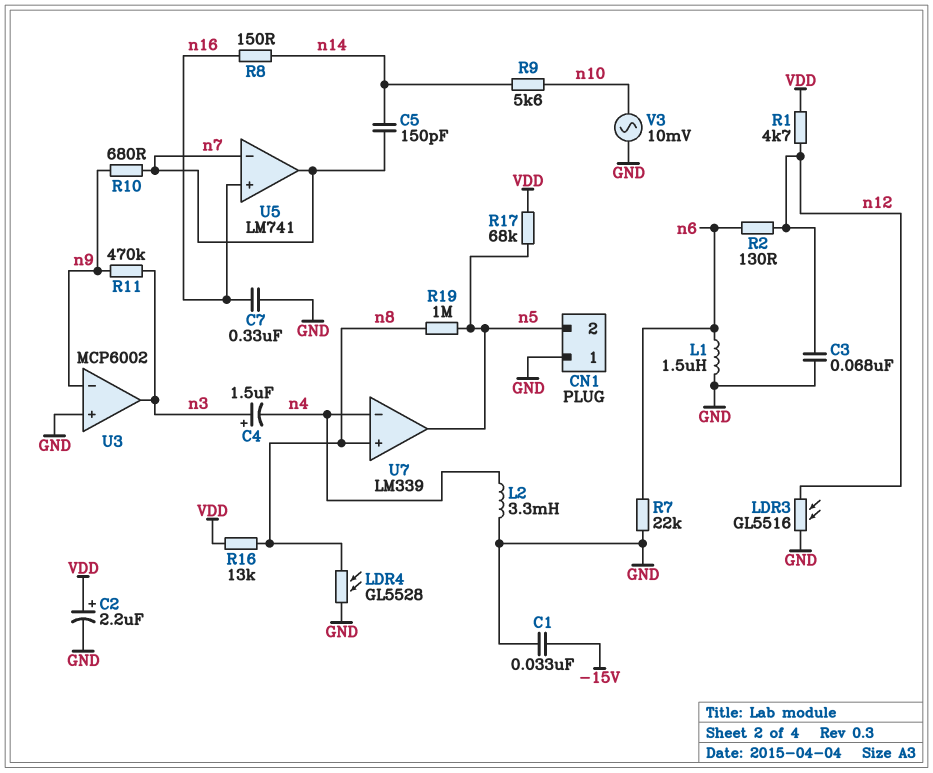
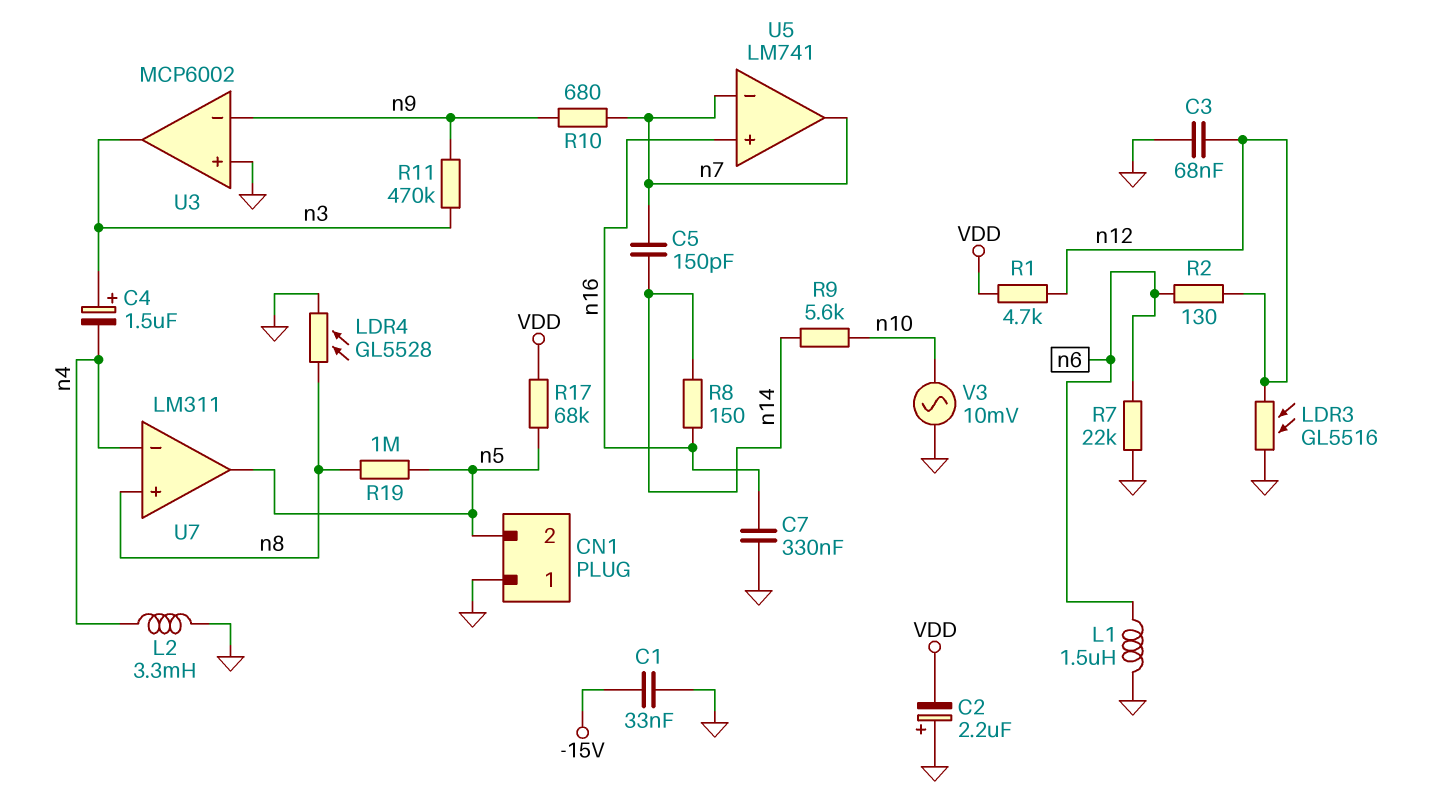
C2: 2.2uF (plus VDD, minus GND) -> 2.2uF (plus GND, minus VDD)
R16: 13k (VDD, n8) -> none
U7: LM339 -> LM311

